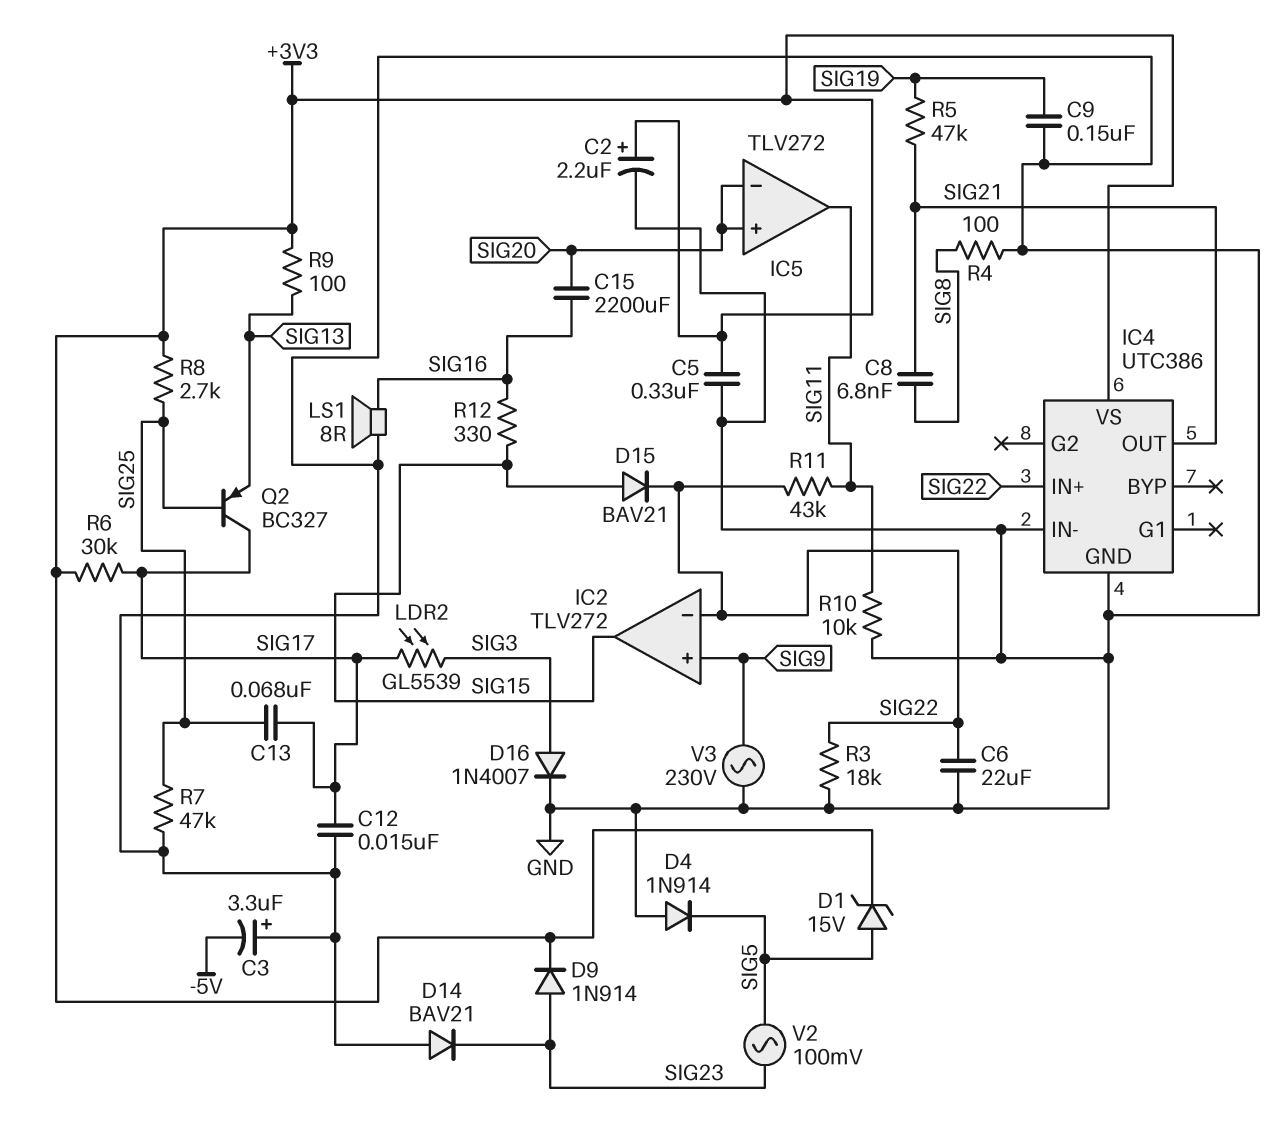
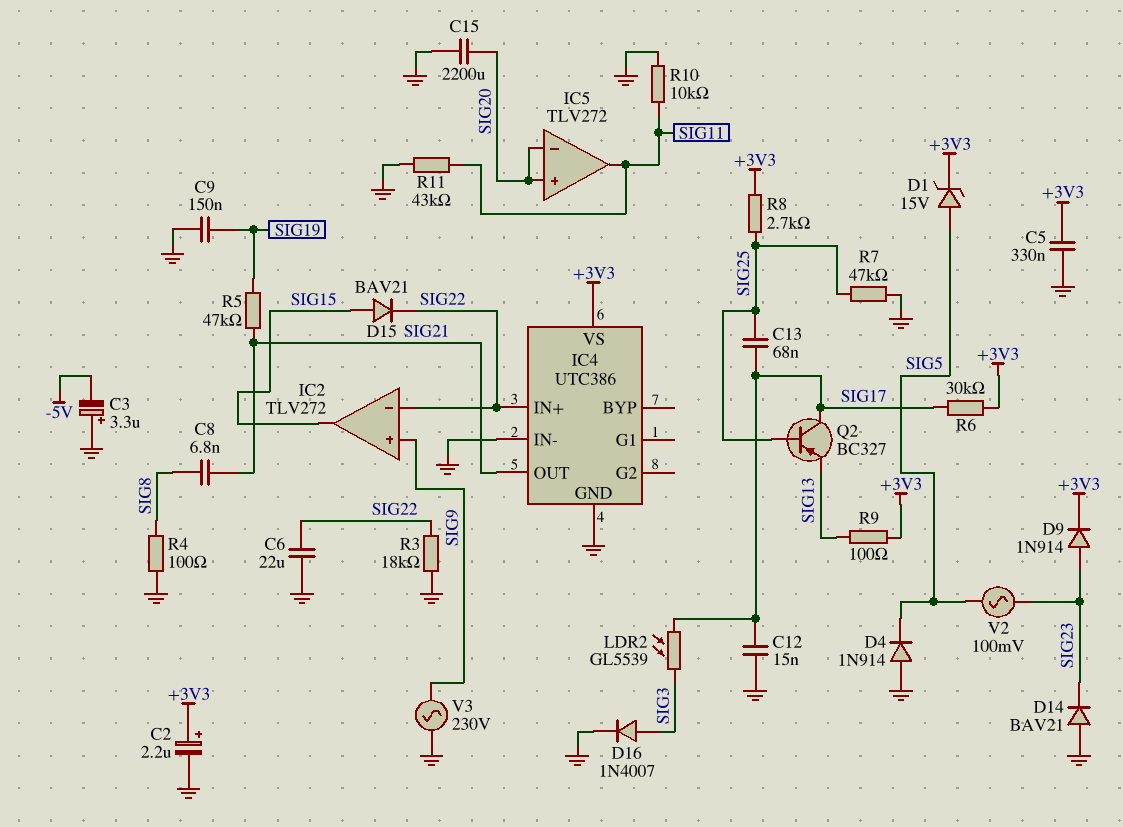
C15: 2200uF (SIG16, SIG20) -> 2200uF (GND, SIG20)
LS1: speaker 8R (GND, SIG16) -> none
R11: 43k (SIG11, SIG22) -> 43k (GND, SIG11)
R12: 330 (SIG15, SIG16) -> none

